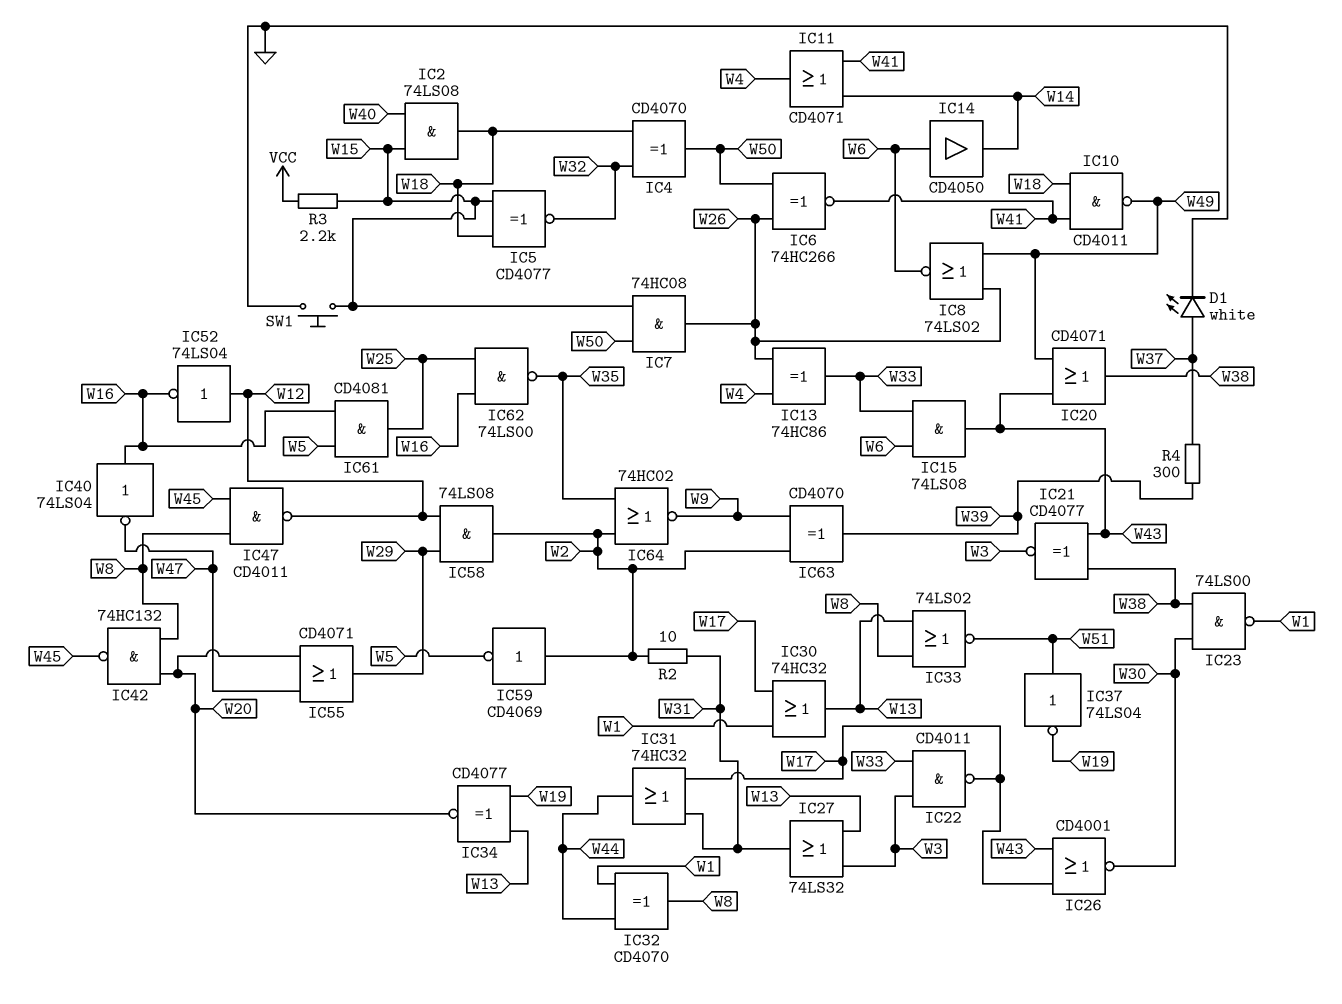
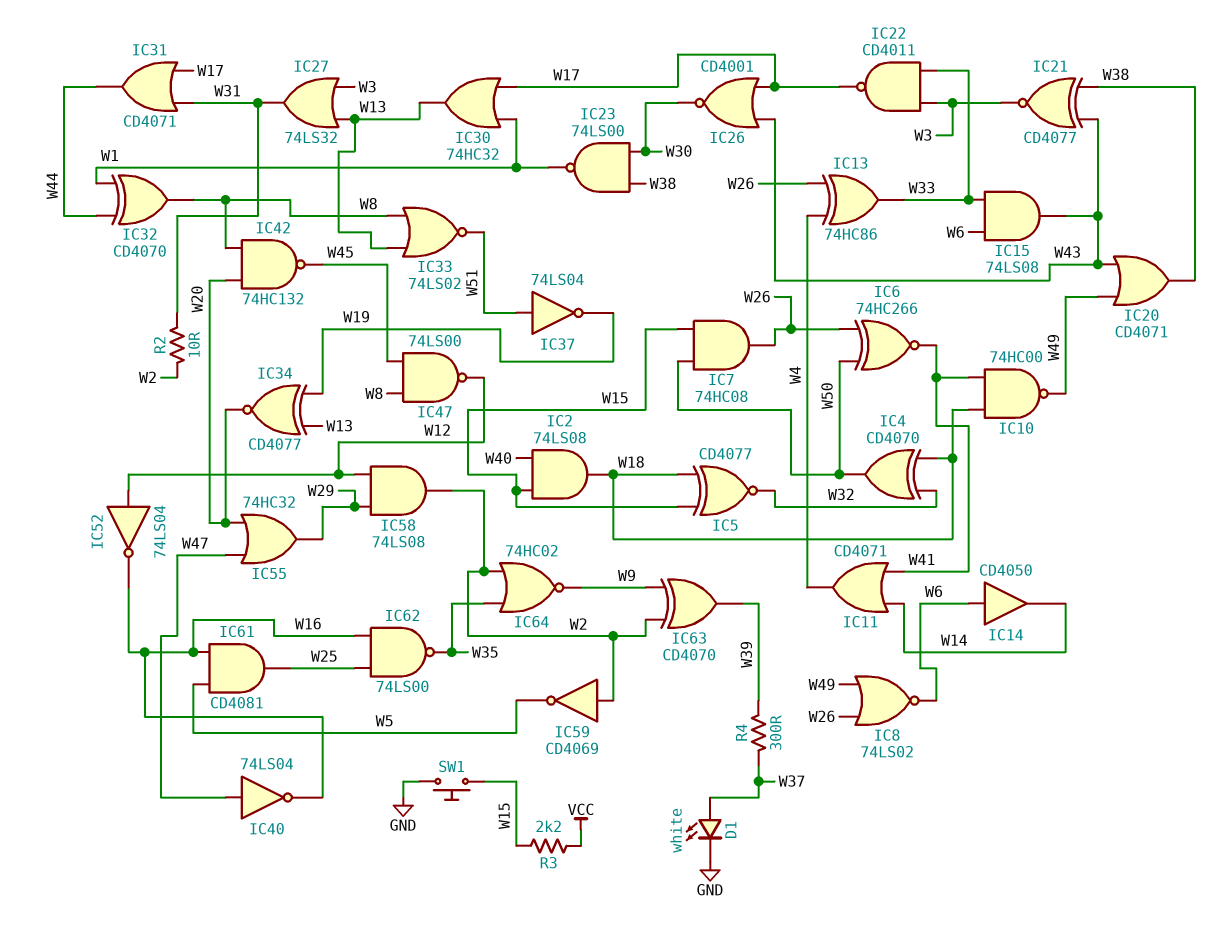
IC10: NAND CD4011 (in W18, in W41, out W49) -> NAND 74HC00 (in W18, in W41, out W49)
IC31: OR 74HC32 (in W17, in W31, out W44) -> OR CD4071 (in W17, in W31, out W44)
IC40: NOT 74LS04 (in W16, out W47) -> NOT 74LS04 (in W47, out W16)
IC47: NAND CD4011 (in W8, in W45, out W12) -> NAND 74LS00 (in W8, in W45, out W12)
IC55: OR CD4071 (in W20, in W47, out W29) -> OR 74HC32 (in W20, in W47, out W29)

